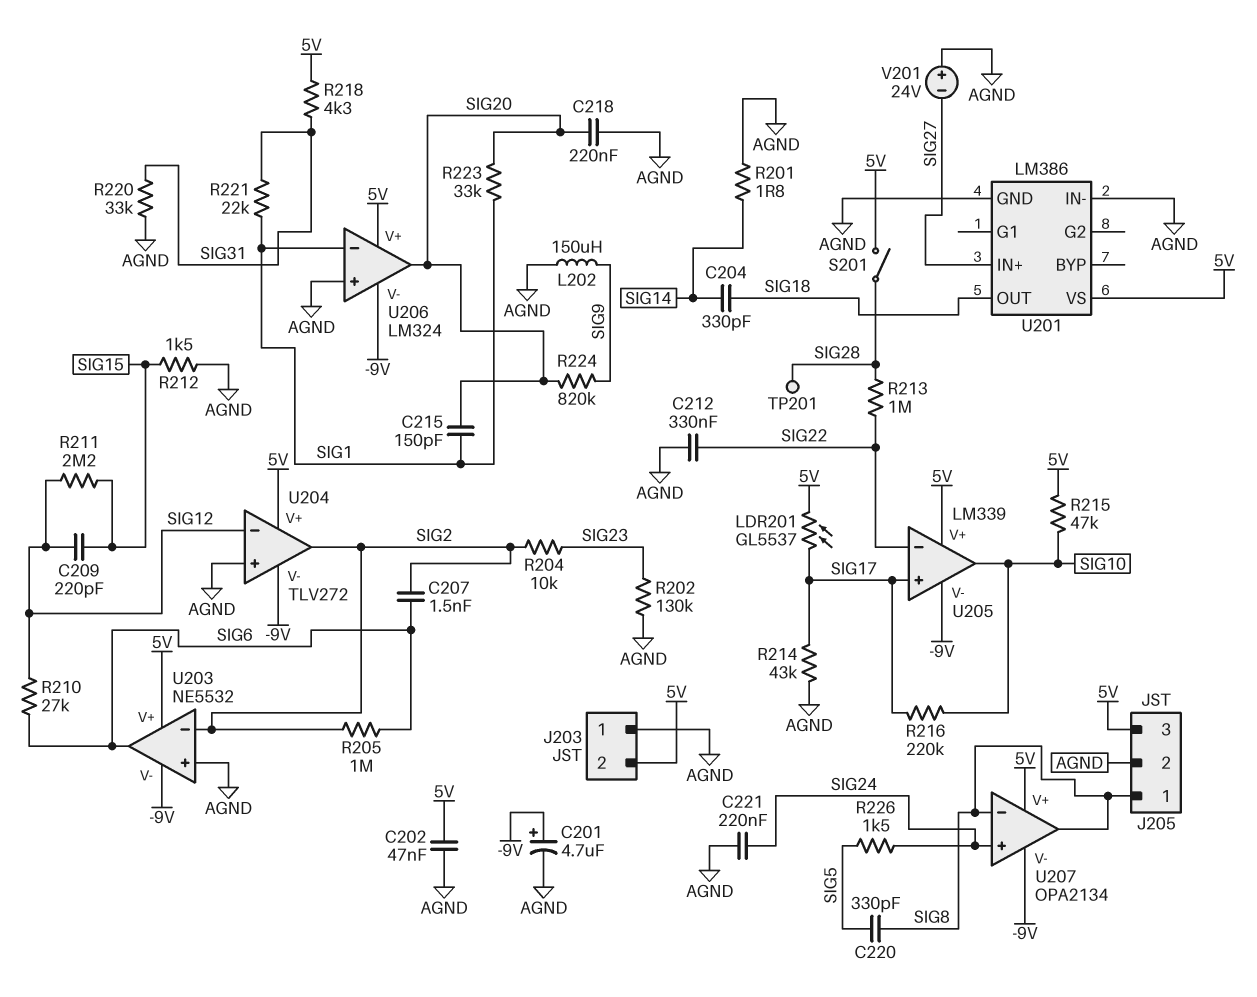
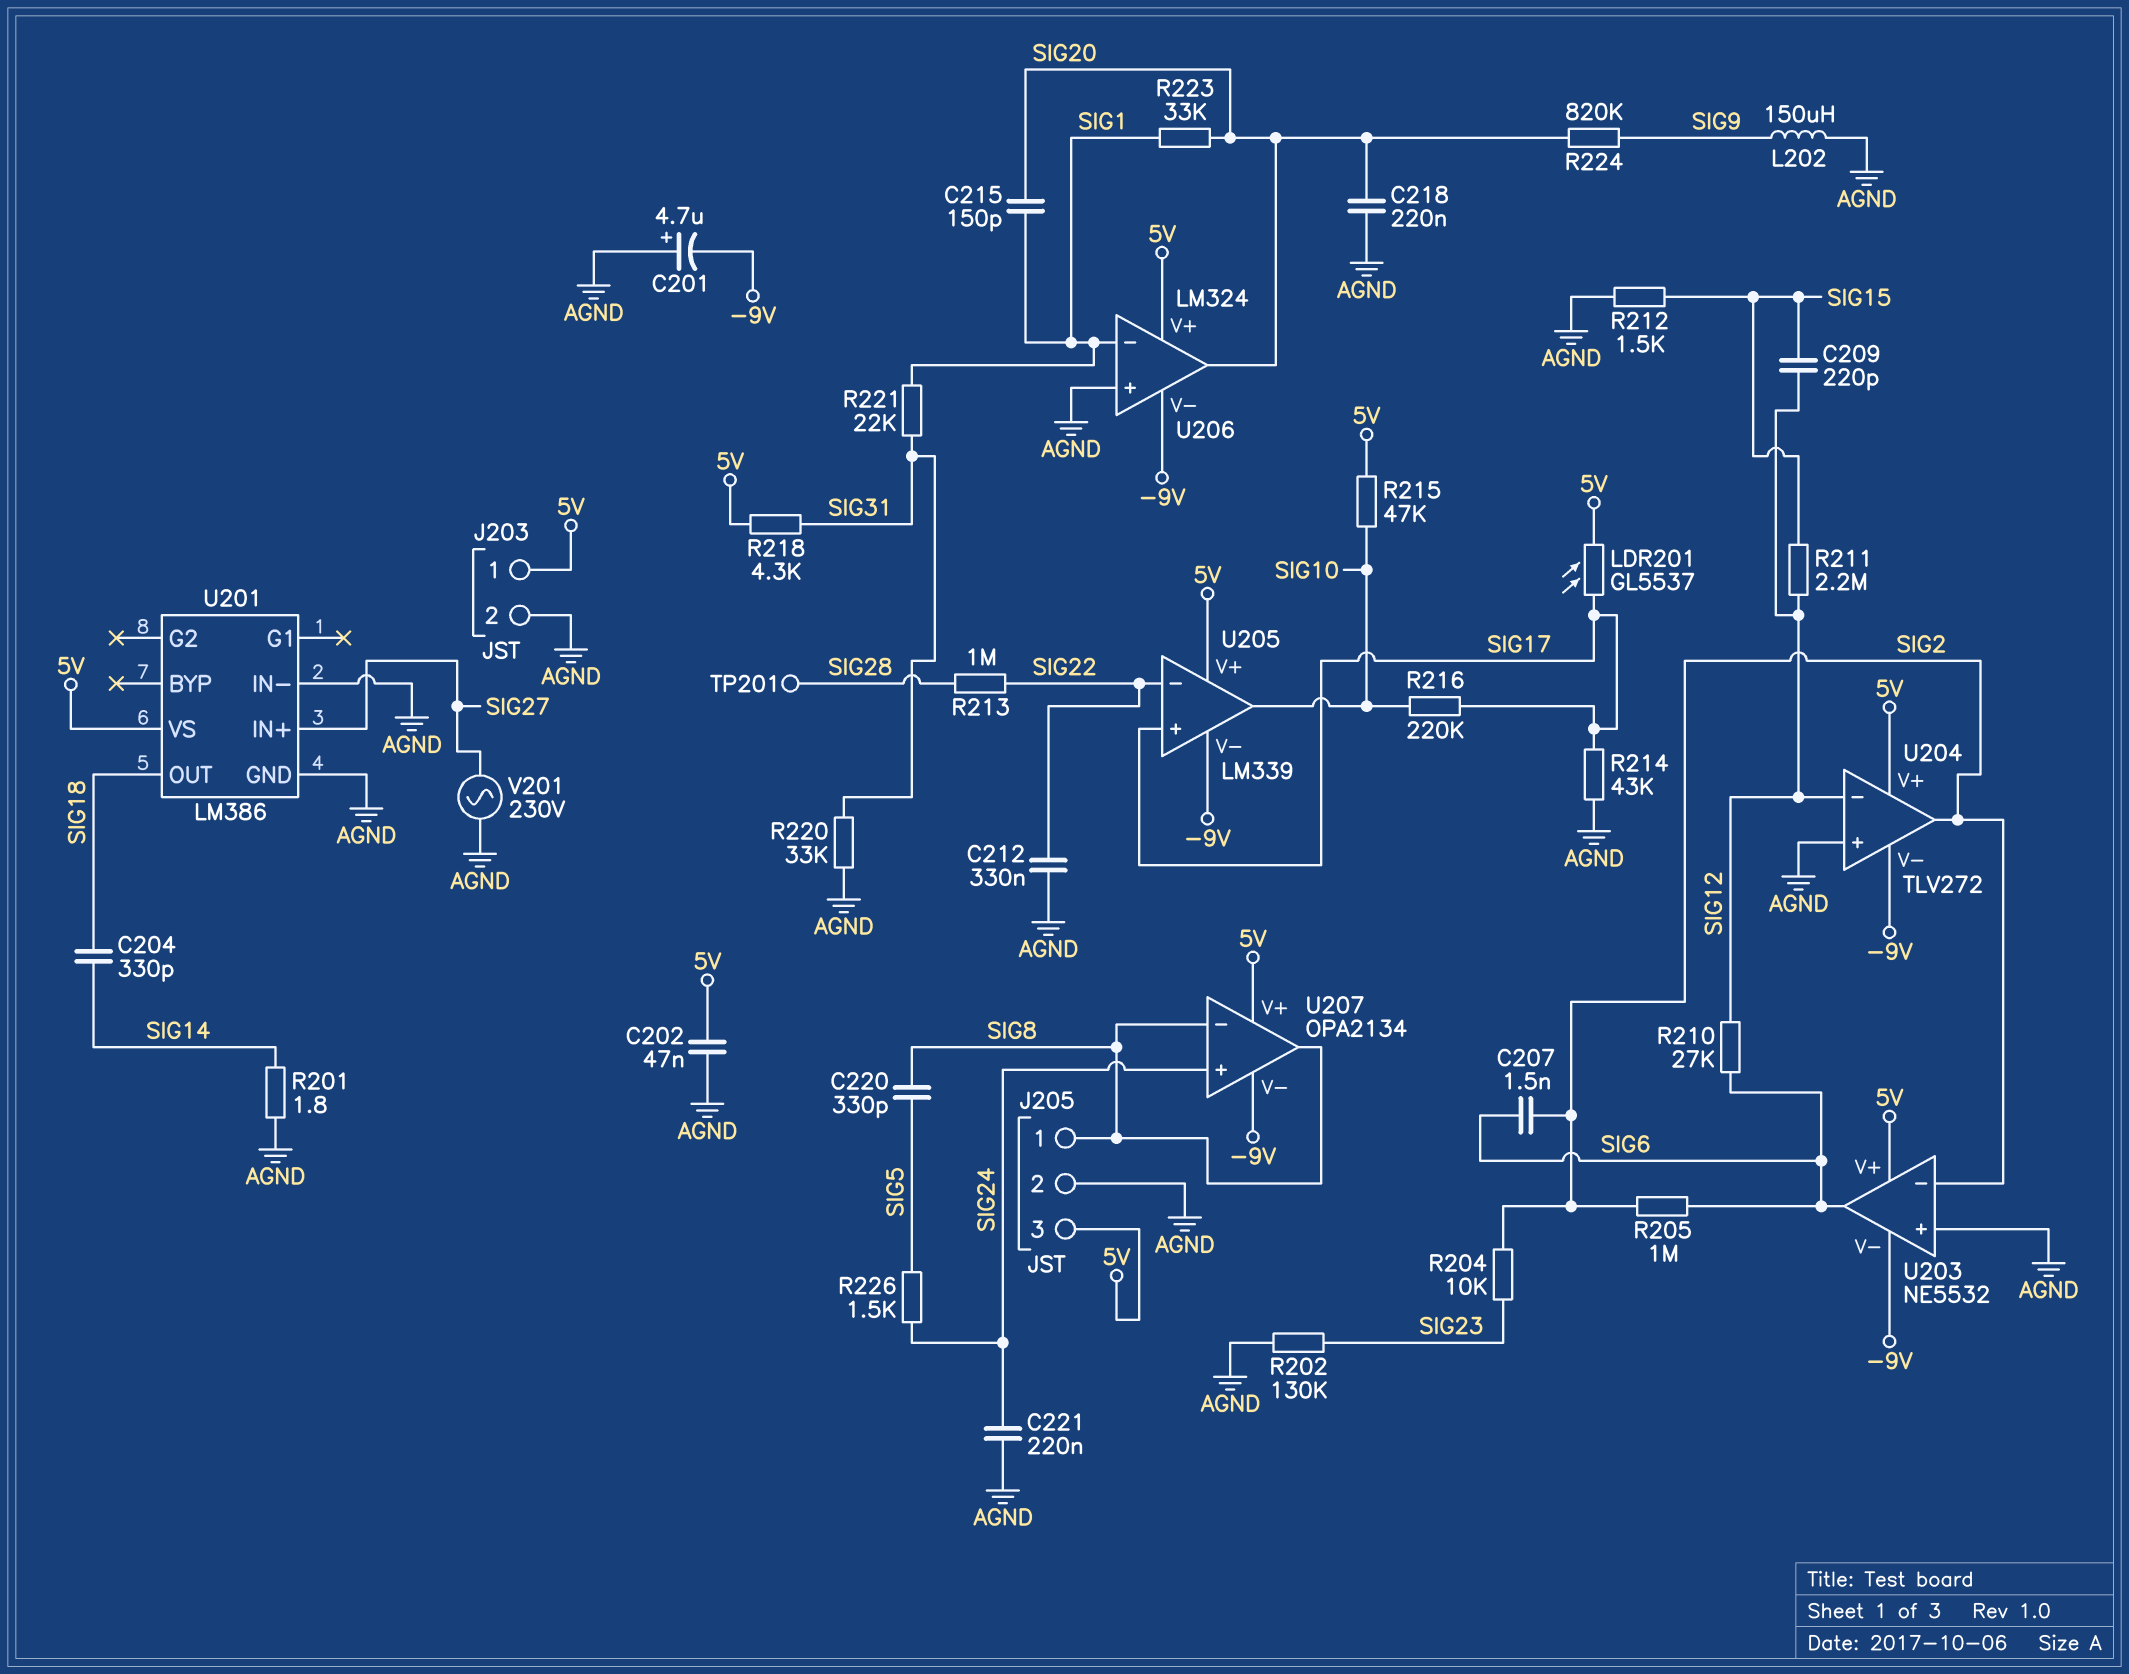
C201: 4.7uF (plus -9V, minus AGND) -> 4.7uF (plus AGND, minus -9V)
J203 pin 1: AGND -> 5V
J203 pin 2: 5V -> AGND
S201: switch (5V, SIG28) -> none
V201: 24V (plus AGND, minus SIG27) -> AC 230V (AGND, SIG27)

